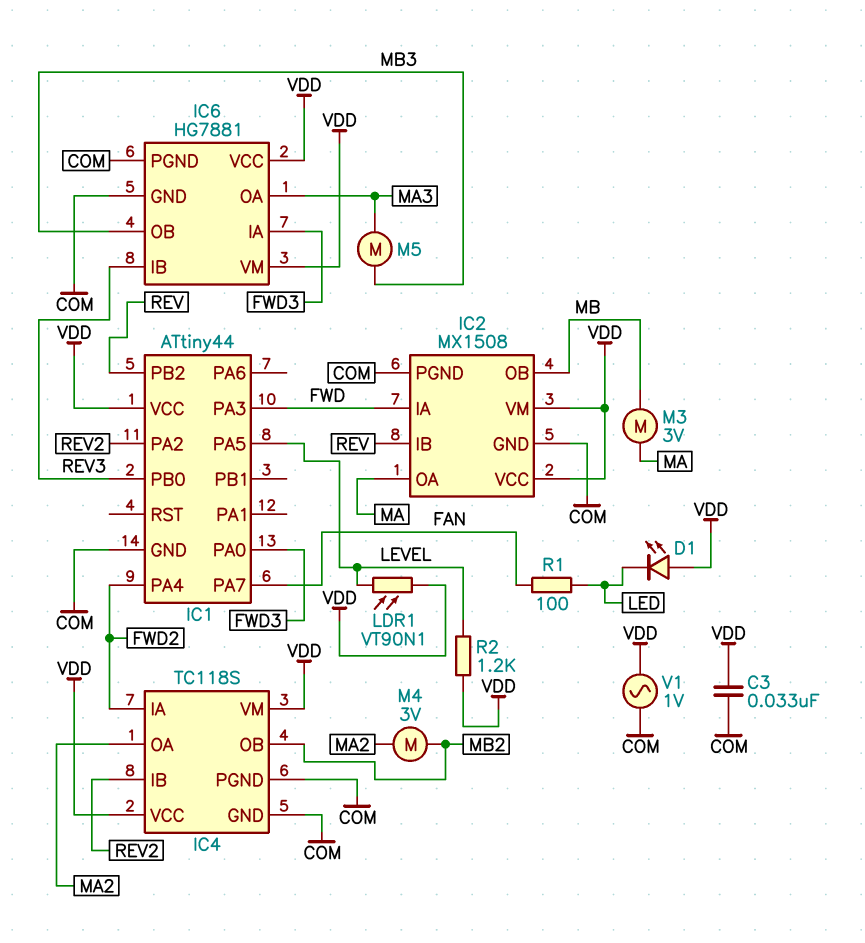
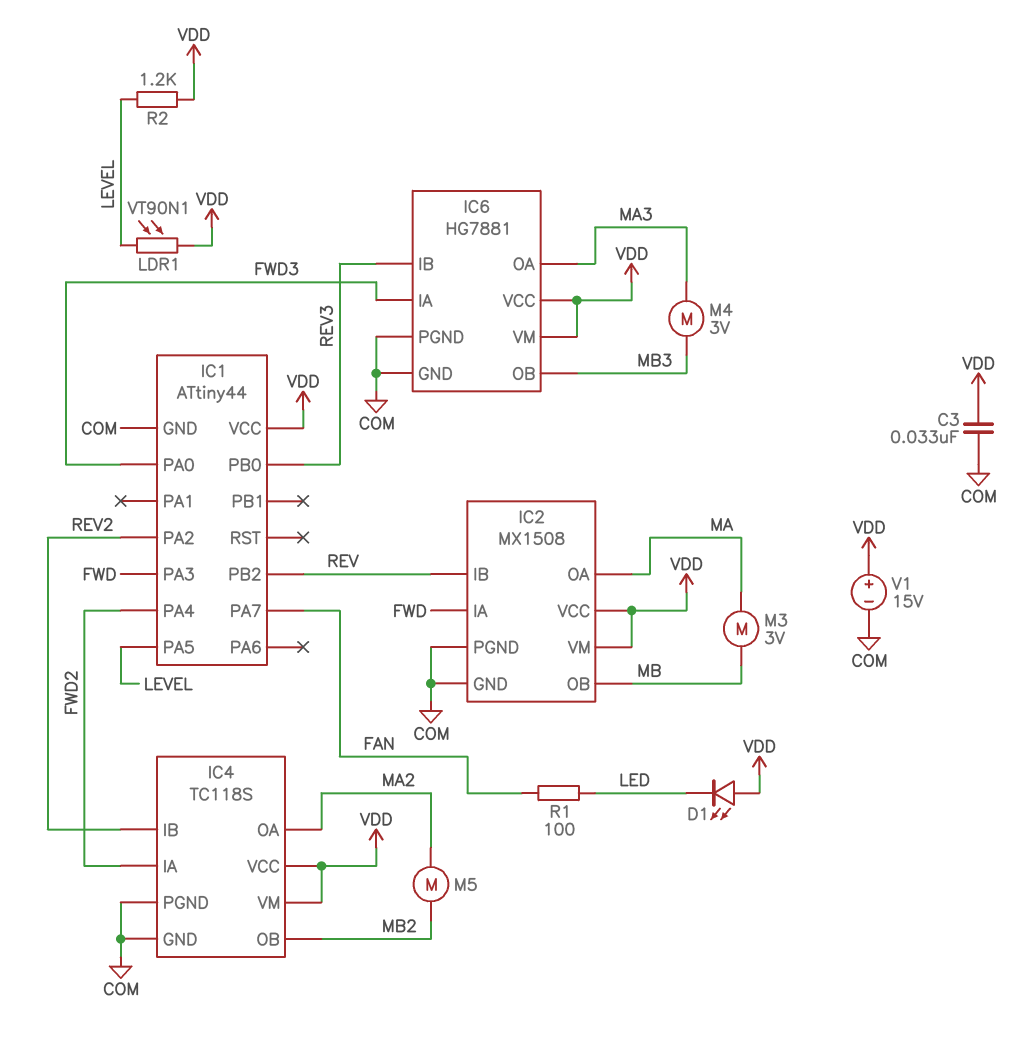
M4: motor 3V (MA2, MB2) -> motor 3V (MA3, MB3)
M5: motor (MA3, MB3) -> motor (MA2, MB2)
V1: AC 1V (COM, VDD) -> 15V (plus VDD, minus COM)

